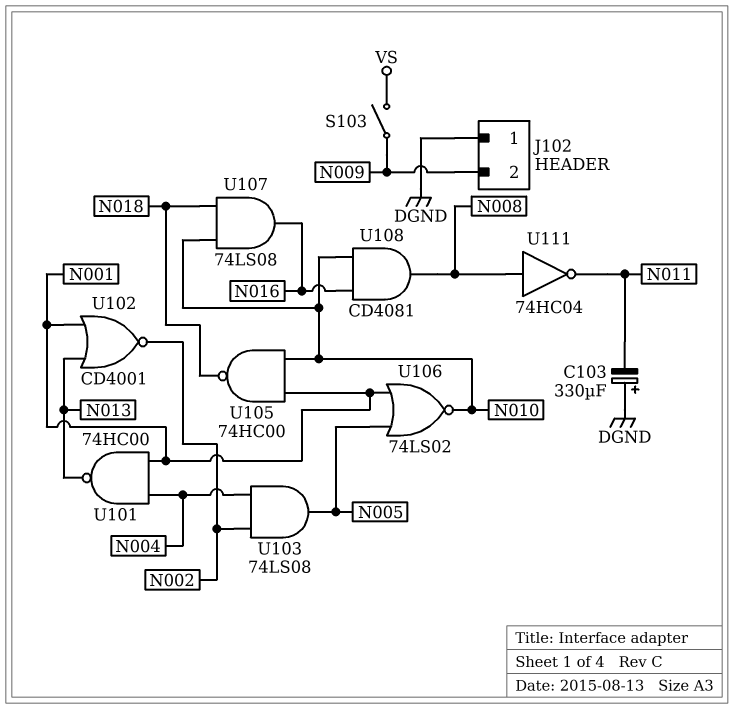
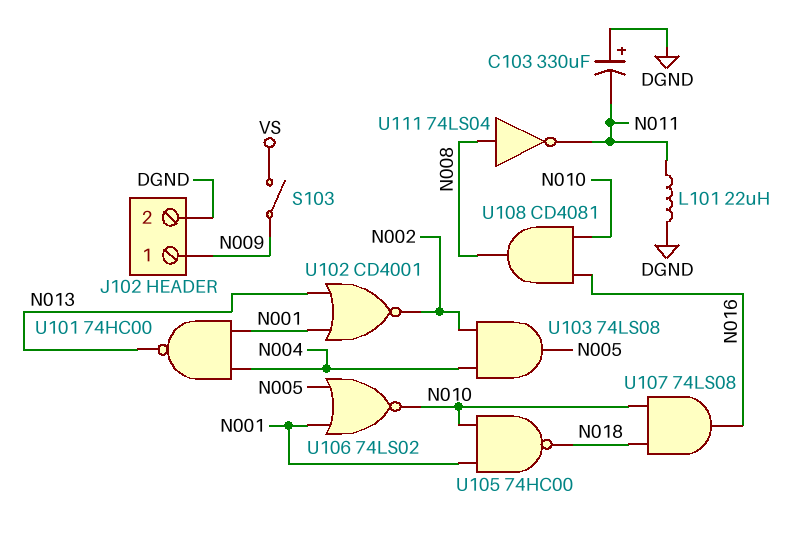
J102 pin 1: DGND -> N009
J102 pin 2: N009 -> DGND
L101: none -> 22uH (DGND, N011)
U111: NOT 74HC04 (in N008, out N011) -> NOT 74LS04 (in N008, out N011)

